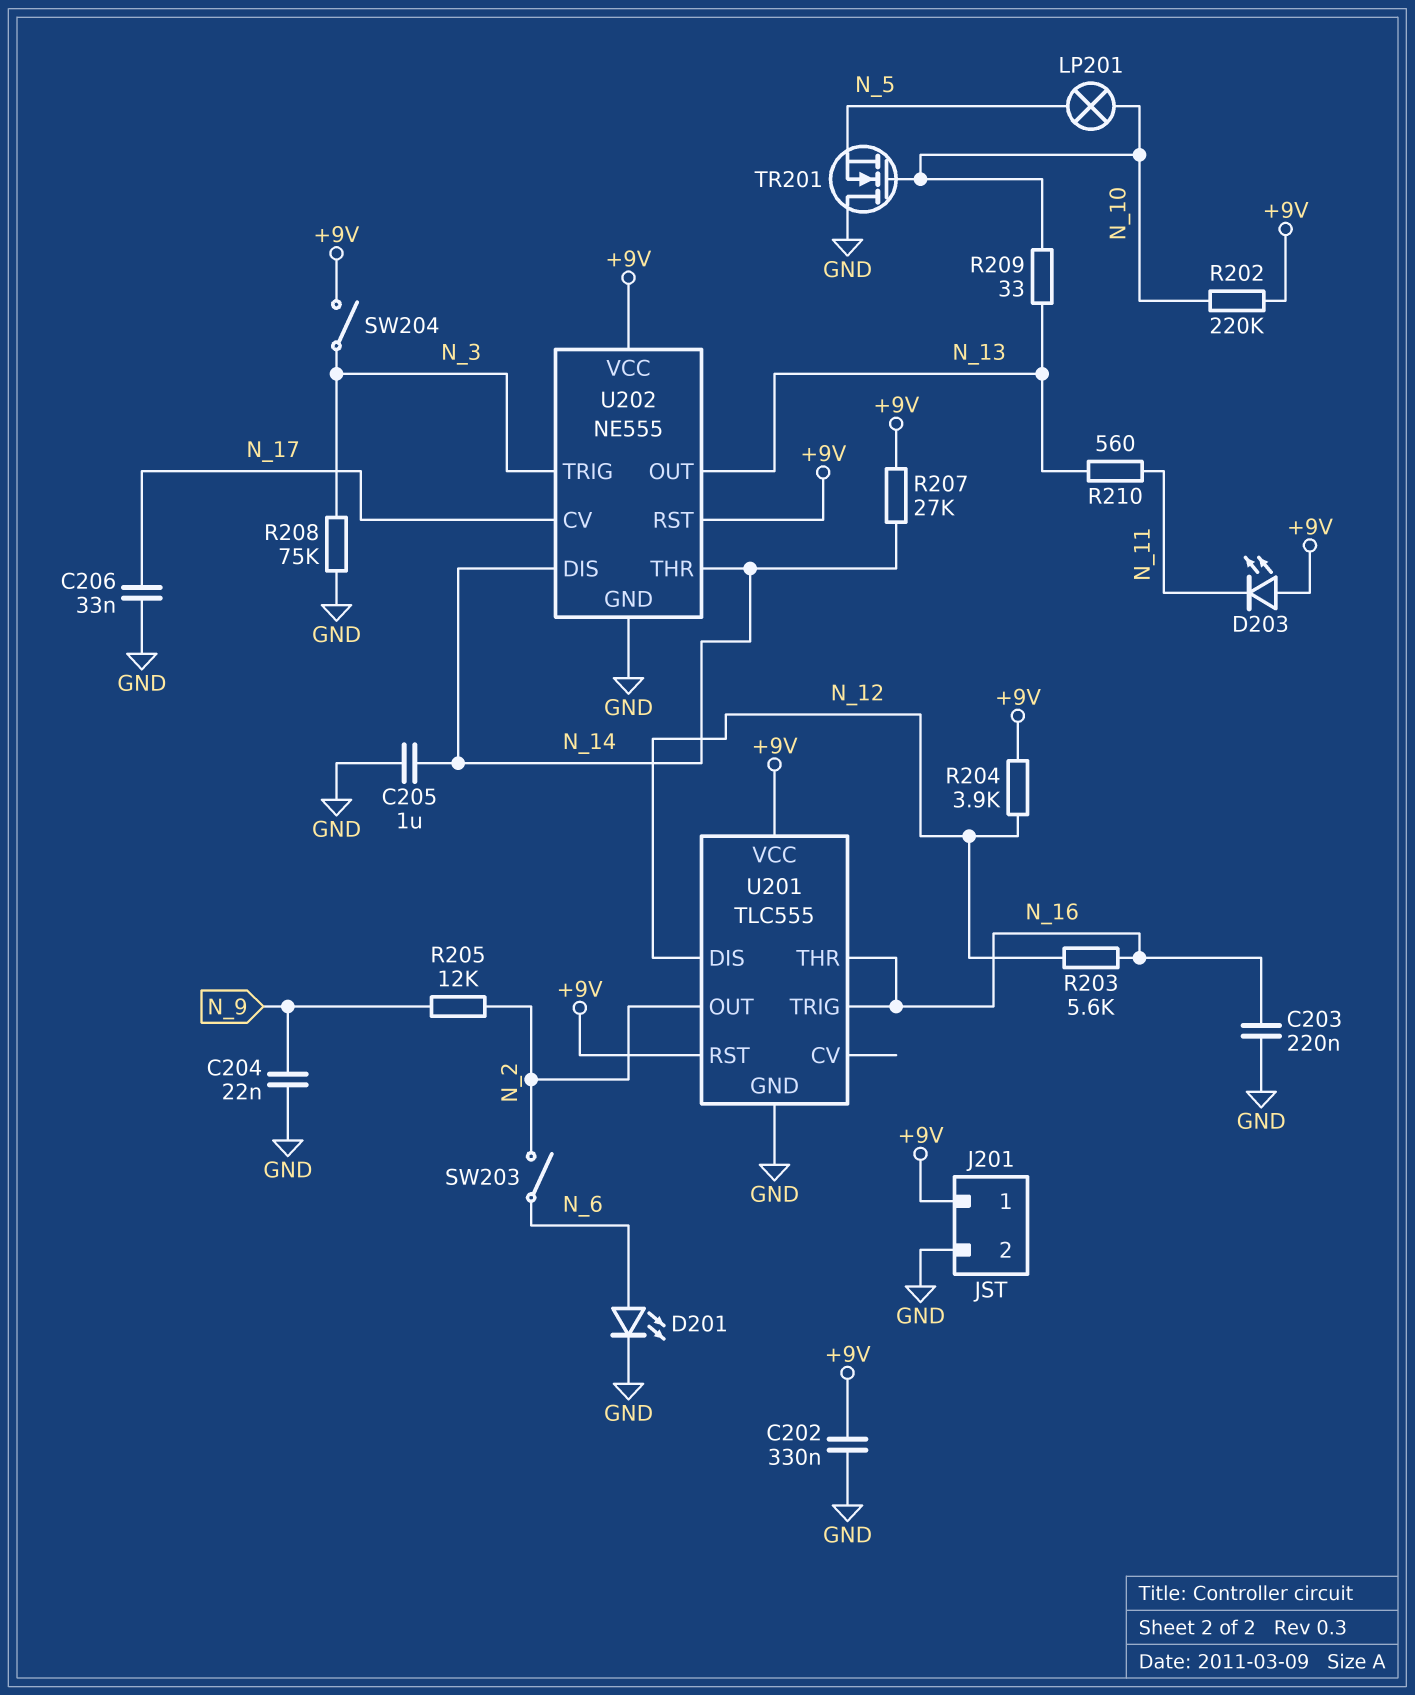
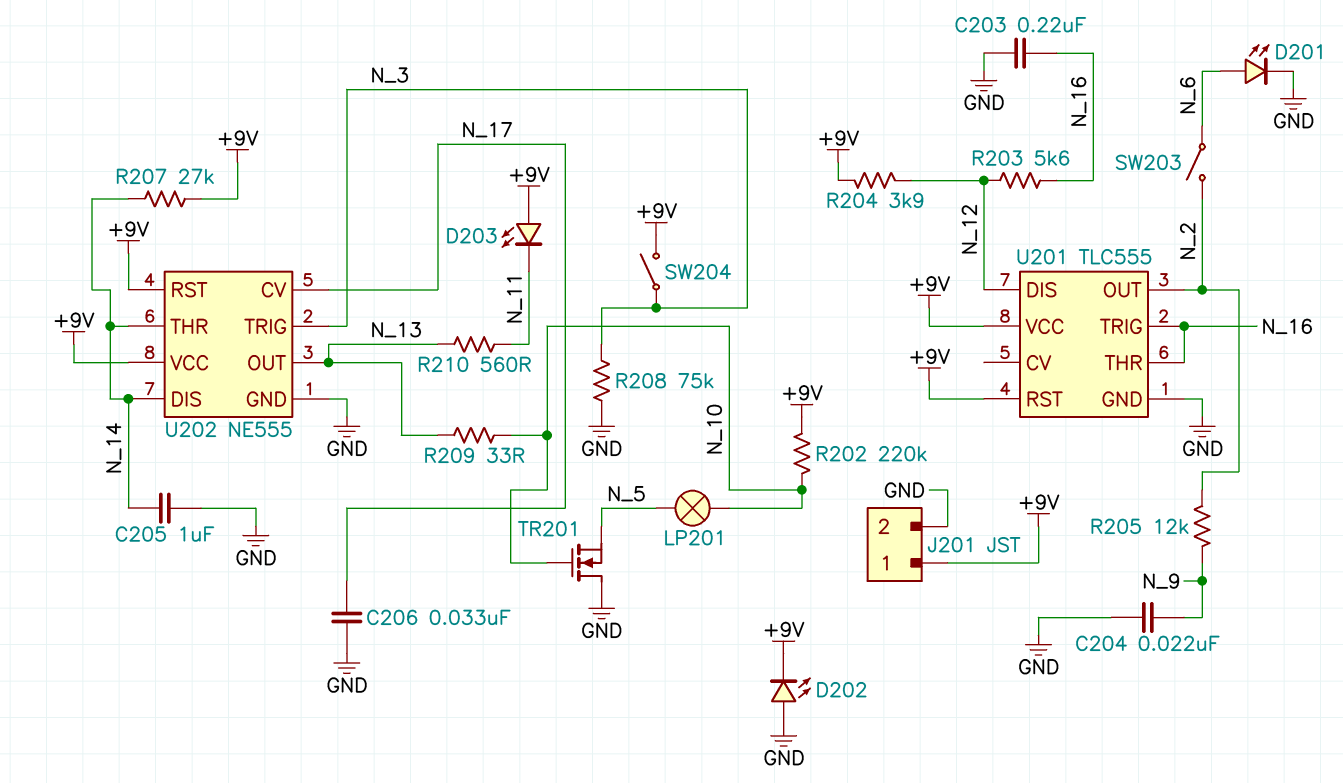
C202: 330nF (+9V, GND) -> none
D202: none -> LED (A GND, K +9V)

